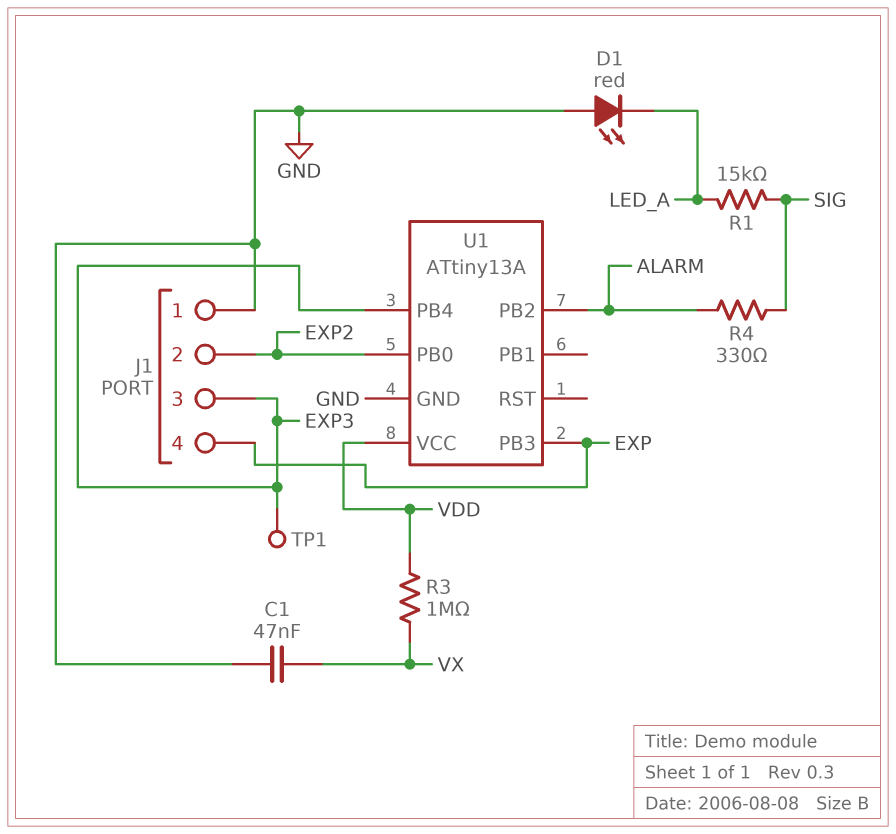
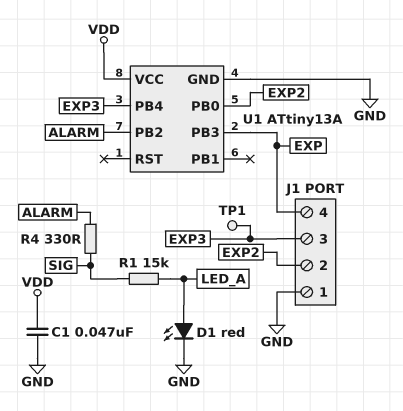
C1: 47nF (GND, VX) -> 47nF (GND, VDD)
D1: LED red (A GND, K LED_A) -> LED red (A LED_A, K GND)
R3: 1M (VDD, VX) -> none

